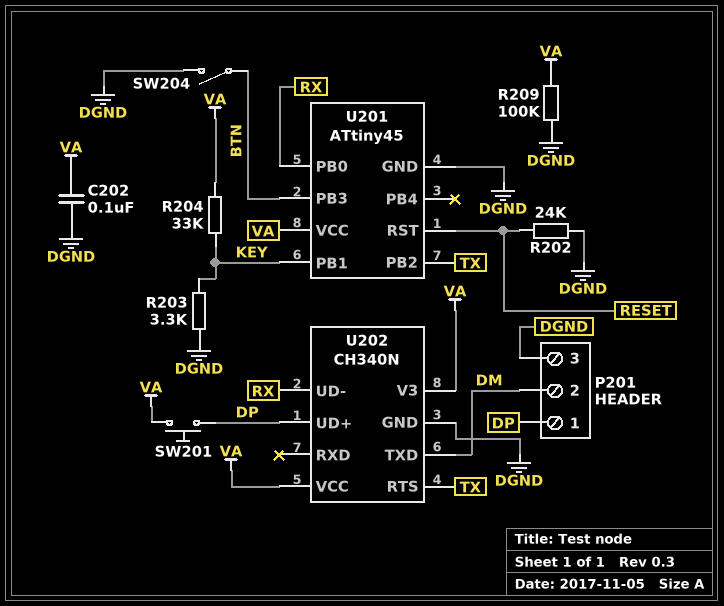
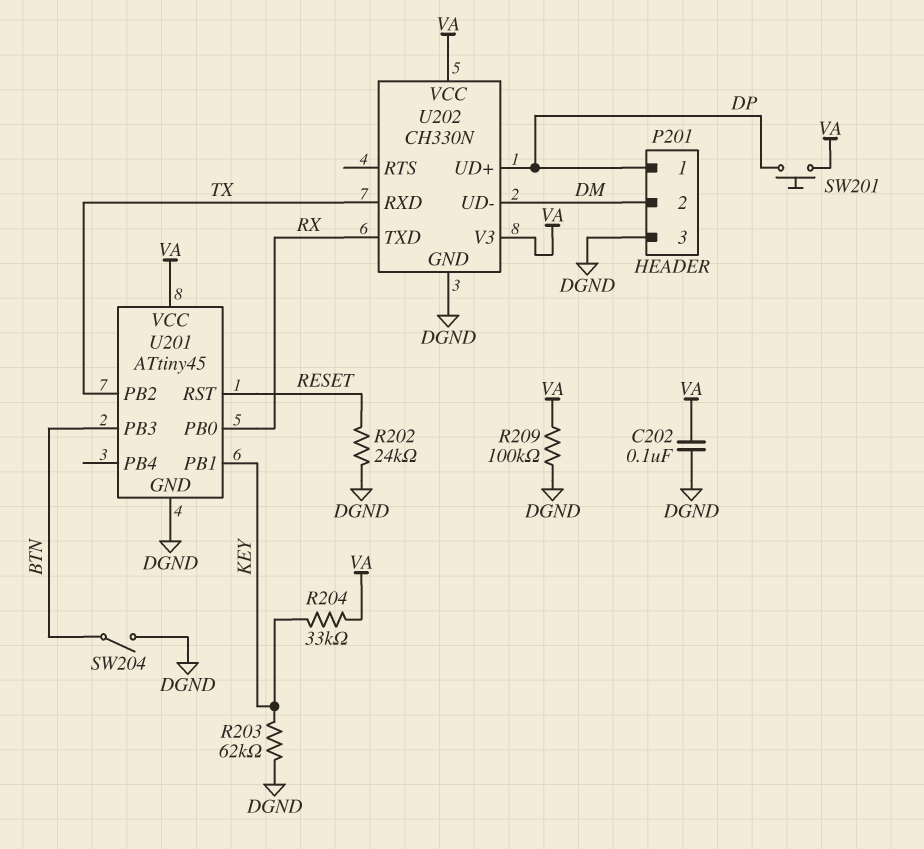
R203: 3.3k (DGND, KEY) -> 62k (DGND, KEY)
U202: CH340N -> CH330N
U202 pin RTS: TX -> none
U202 pin RXD: none -> TX
U202 pin TXD: DM -> RX
U202 pin UD-: RX -> DM

